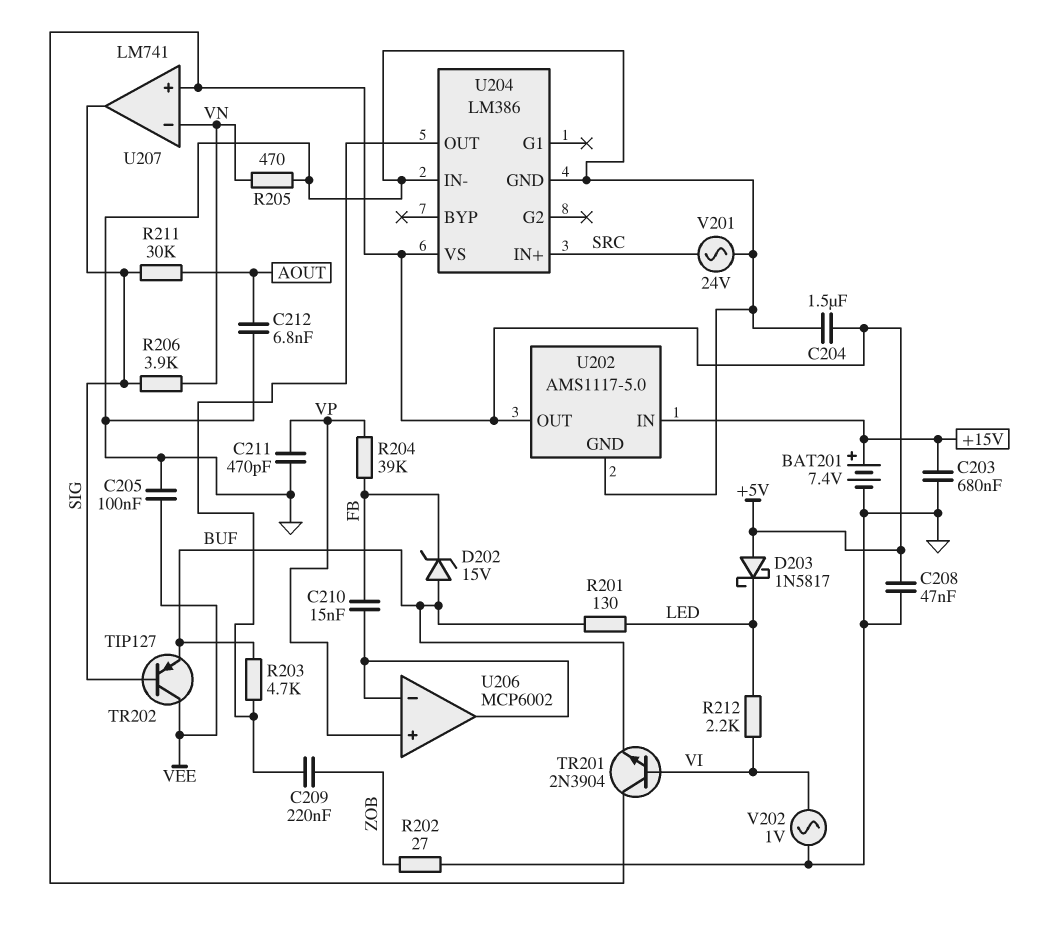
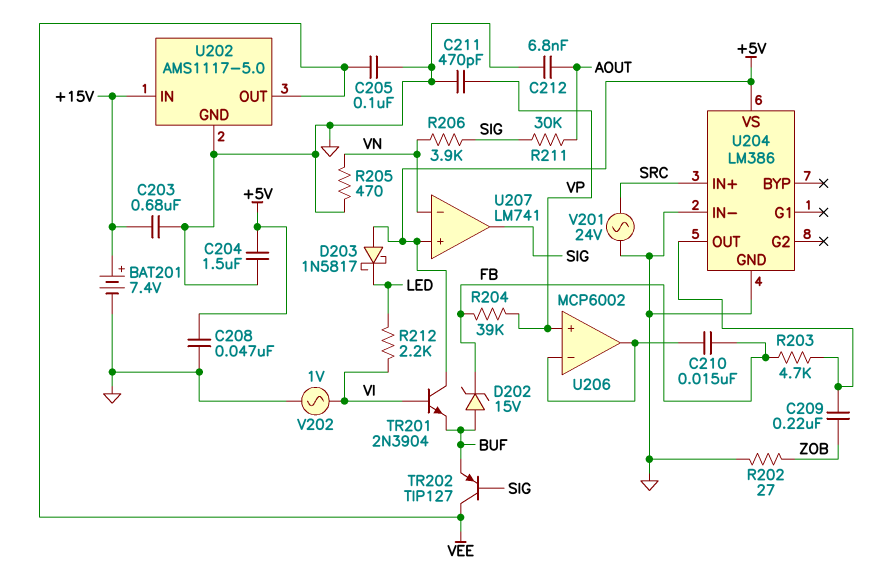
R201: 130 (BUF, LED) -> none
R203: 4.7k (BUF, U204/OUT) -> 4.7k (FB, U204/OUT)
U202 pin OUT: +5V -> VEE

